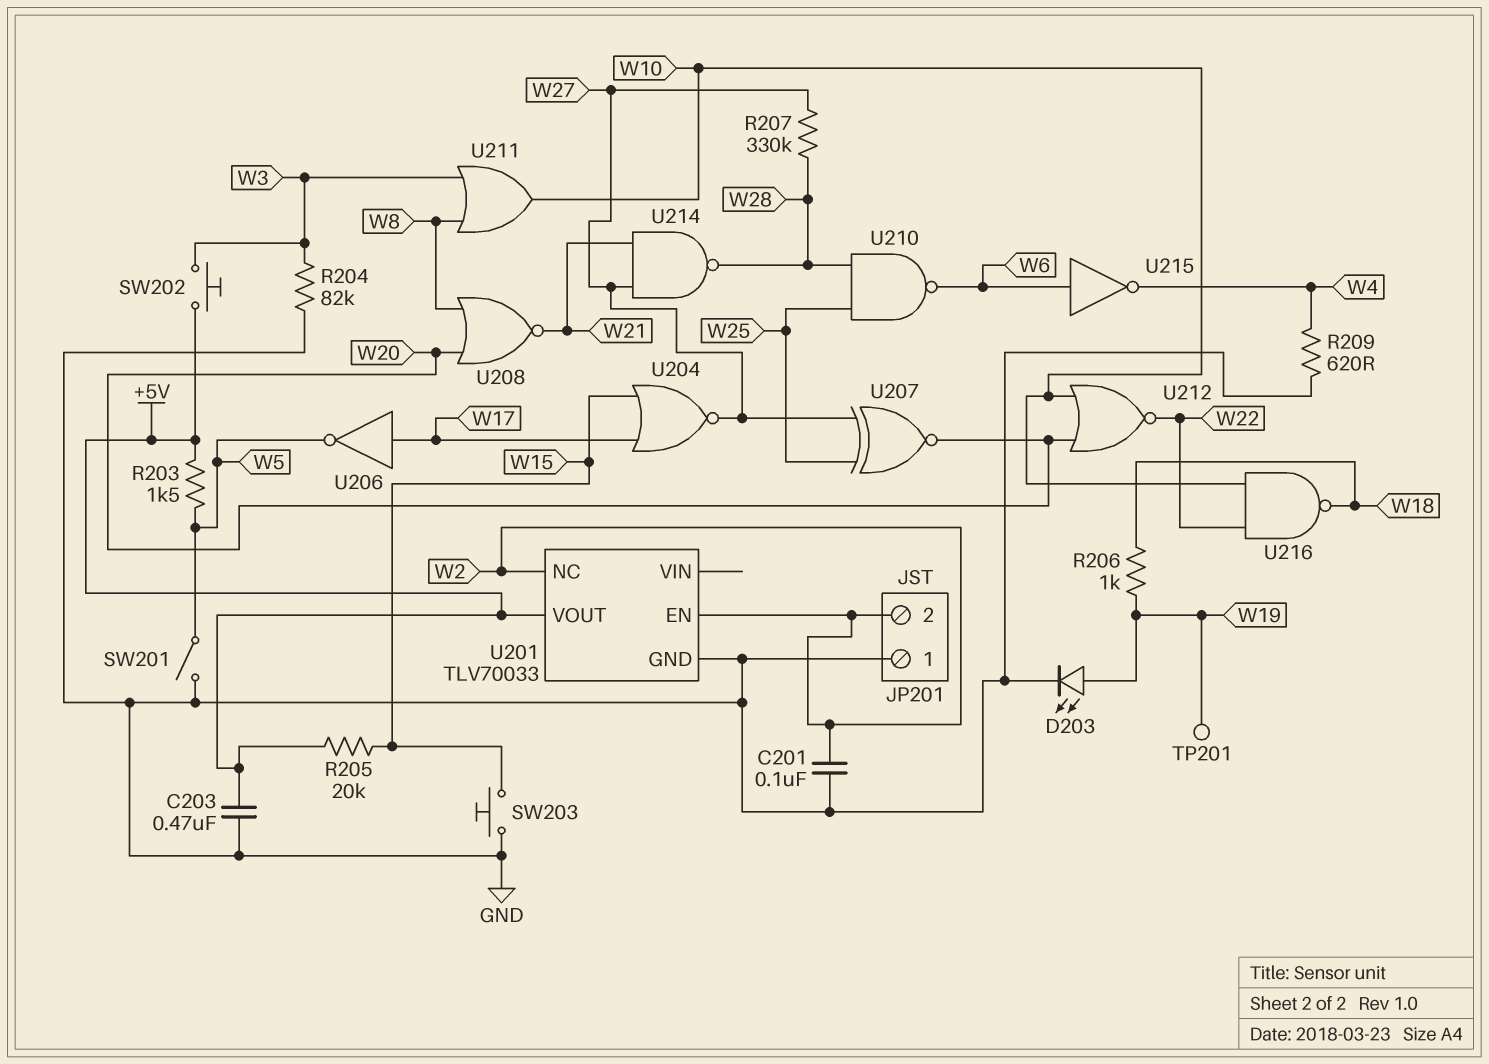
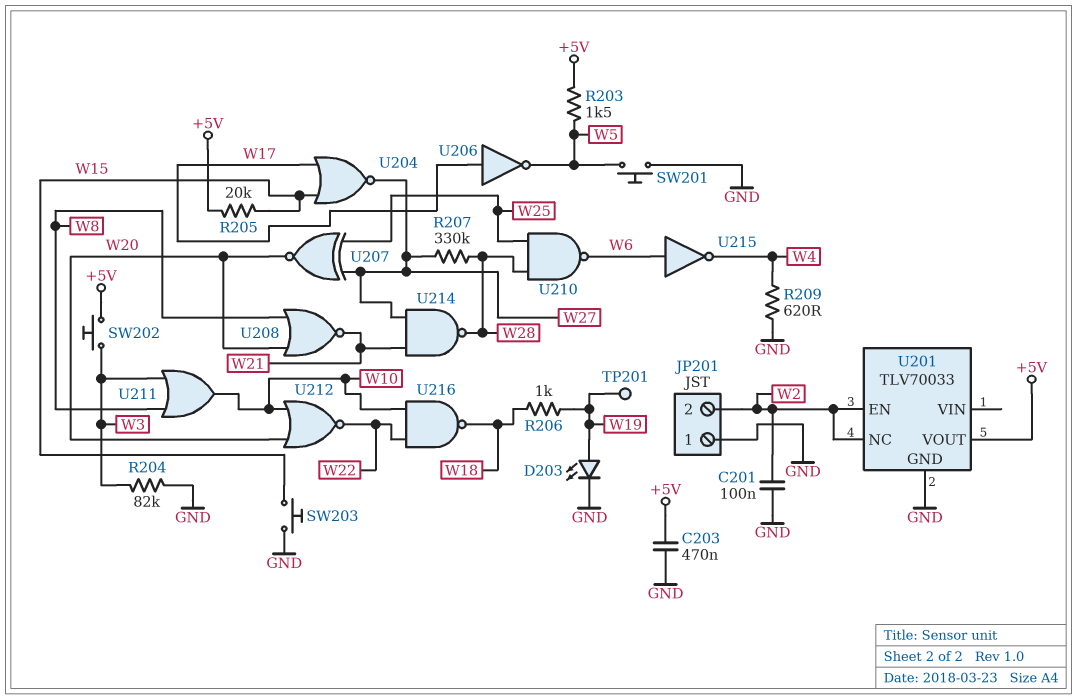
SW201: switch (GND, W5) -> button (GND, W5)

